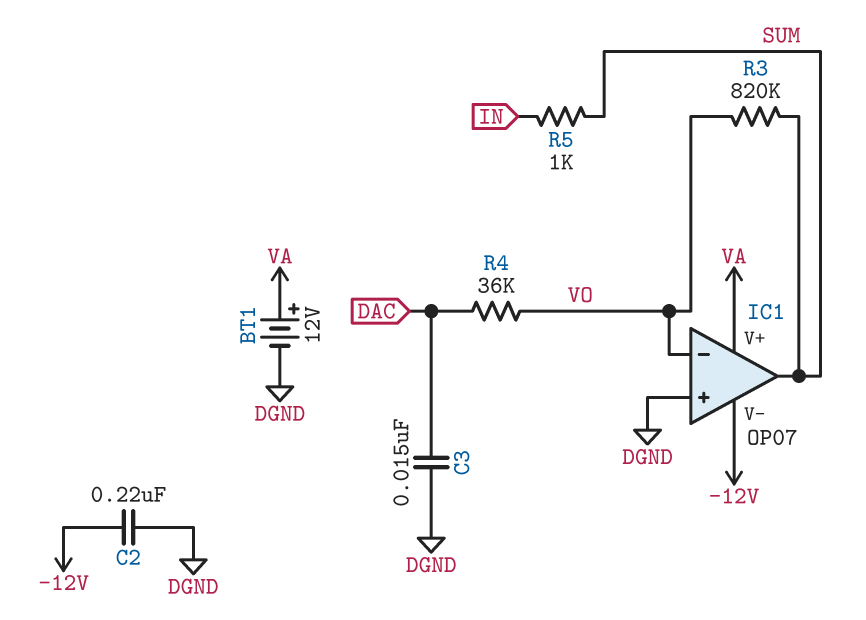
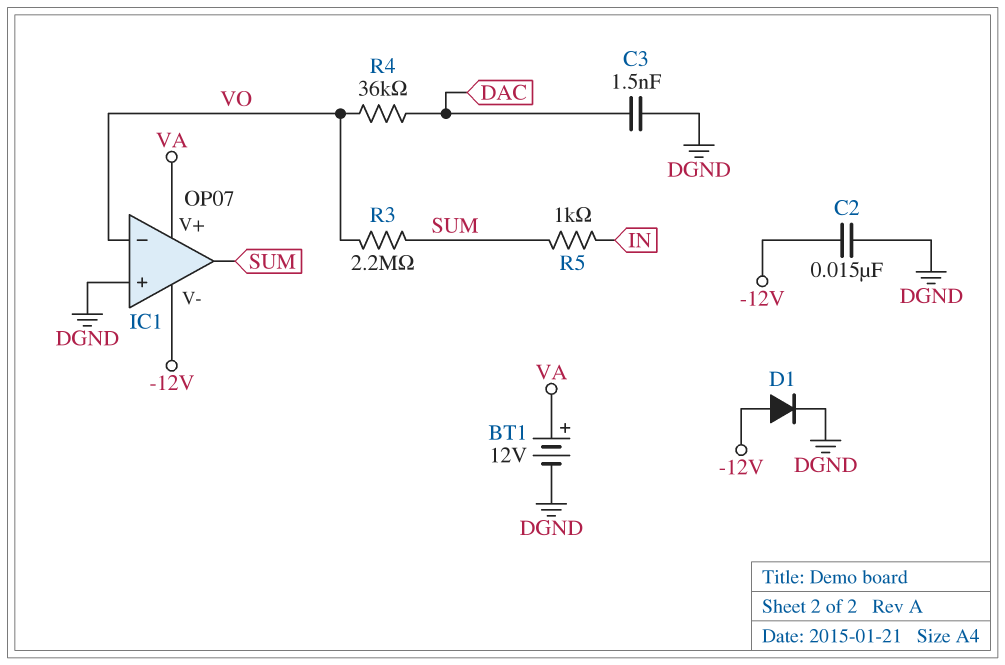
C2: 220nF (-12V, DGND) -> 15nF (-12V, DGND)
C3: 15nF (DAC, DGND) -> 1.5nF (DAC, DGND)
D1: none -> diode (A -12V, K DGND)
R3: 820k (SUM, VO) -> 2.2M (SUM, VO)

